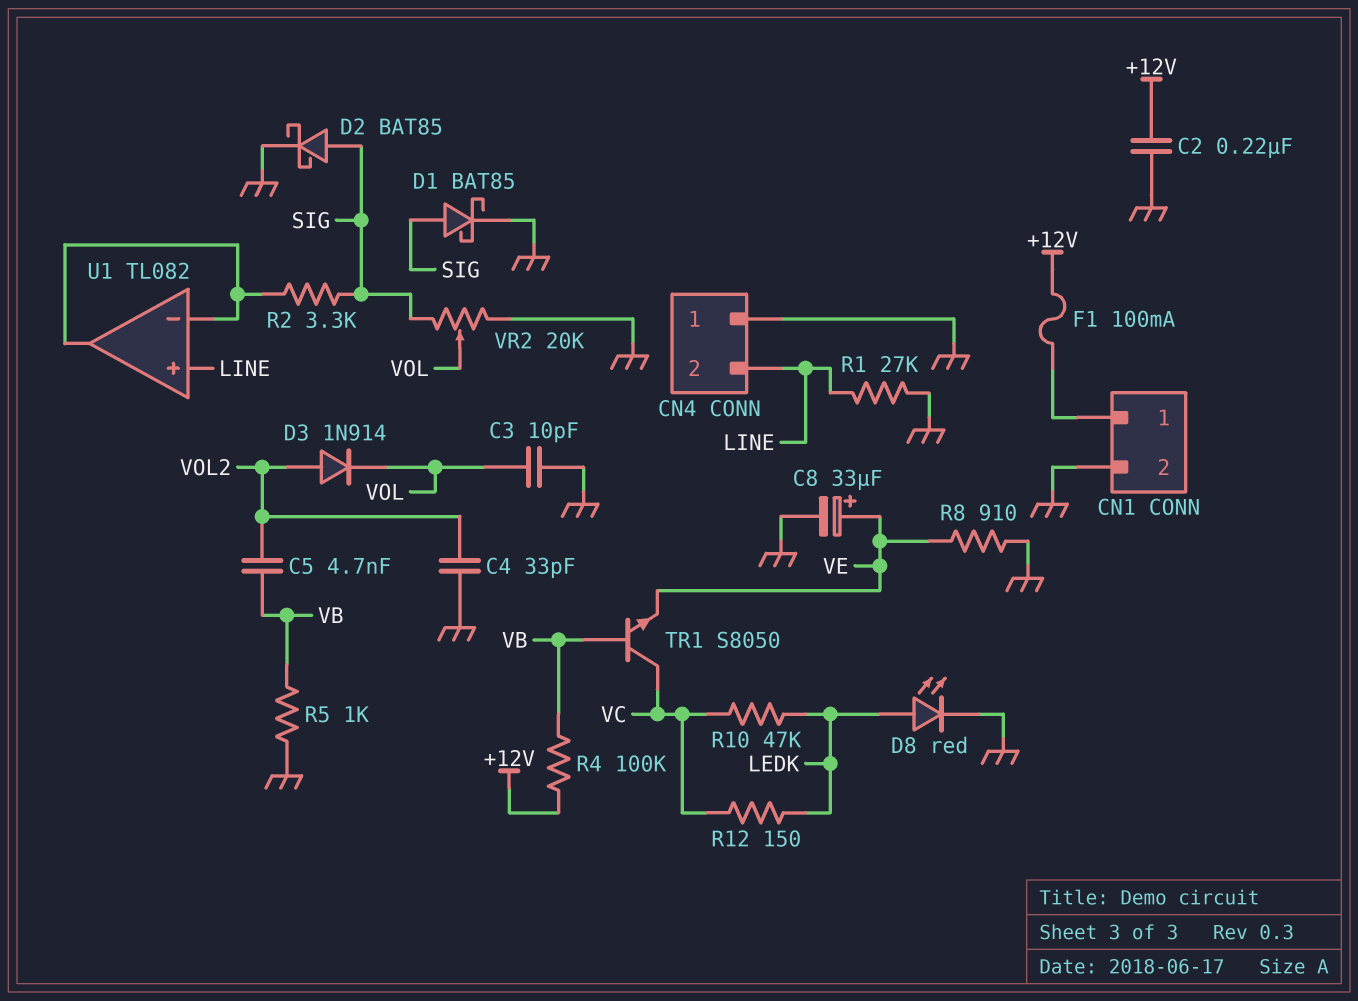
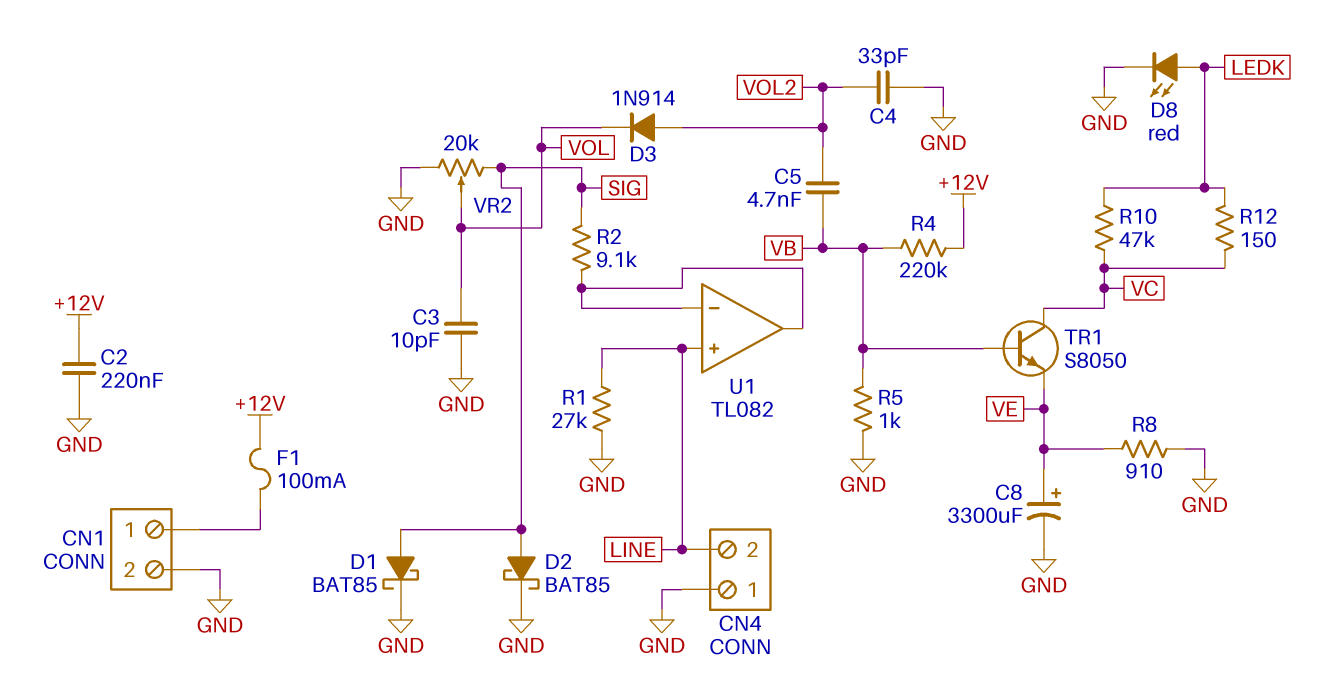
C8: 33uF (plus VE, minus GND) -> 3300uF (plus VE, minus GND)
R2: 3.3k (SIG, U1/in-) -> 9.1k (SIG, U1/in-)
R4: 100k (+12V, VB) -> 220k (+12V, VB)

